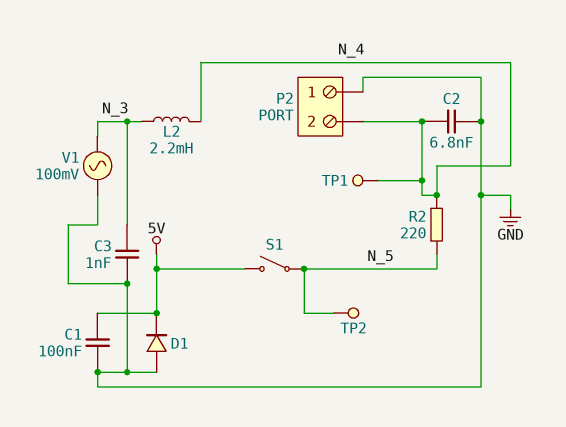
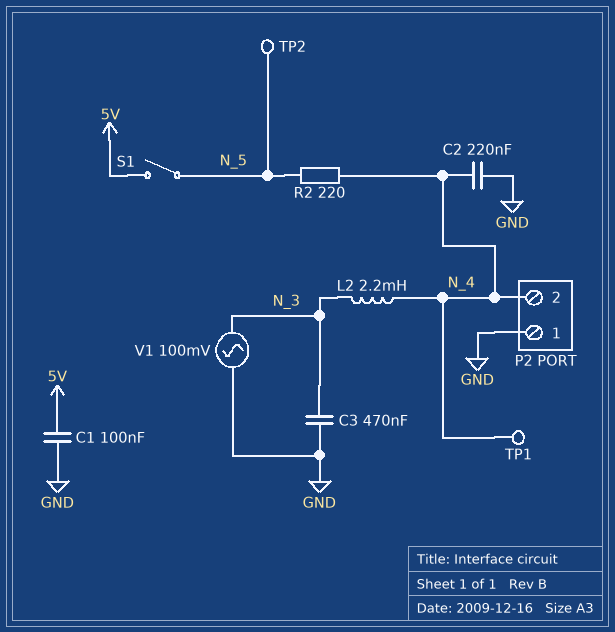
C2: 6.8nF (GND, N_4) -> 220nF (GND, N_4)
C3: 1nF (GND, N_3) -> 470nF (GND, N_3)
D1: diode (A GND, K 5V) -> none

